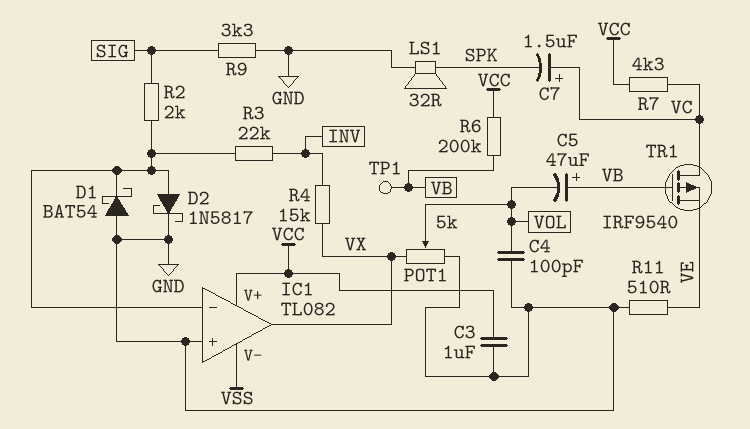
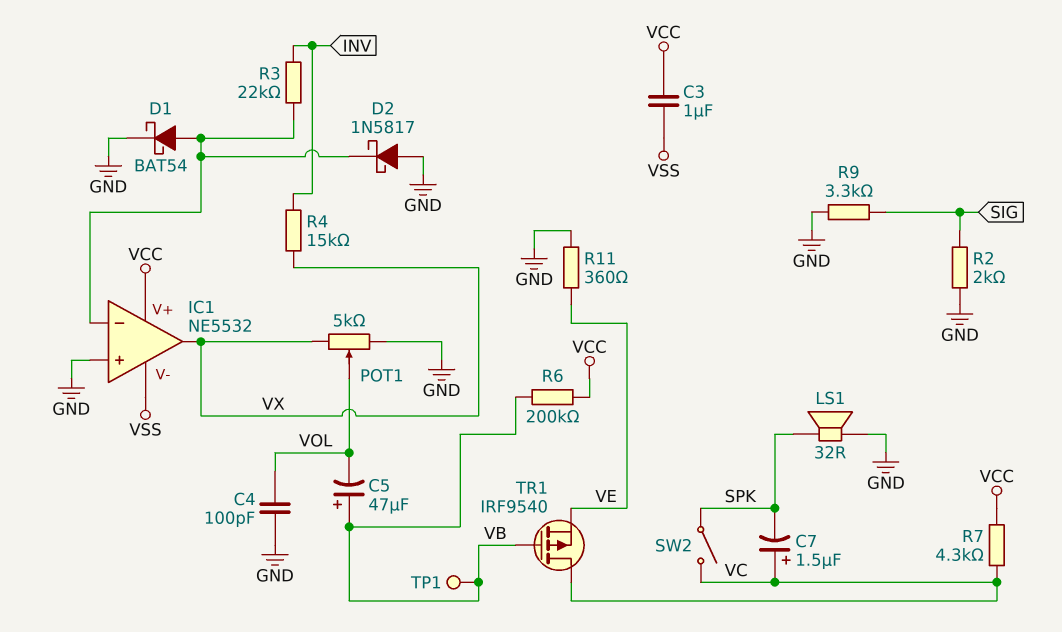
C3: 1uF (GND, VCC) -> 1uF (VCC, VSS)
D1: schottky BAT54 (A GND, K IC1/in-) -> schottky BAT54 (A IC1/in-, K GND)
D2: schottky 1N5817 (A IC1/in-, K GND) -> schottky 1N5817 (A GND, K IC1/in-)
IC1: TL082 -> NE5532
R2: 2k (IC1/in-, SIG) -> 2k (GND, SIG)
R11: 510 (GND, VE) -> 360 (GND, VE)
SW2: none -> switch (SPK, VC)

